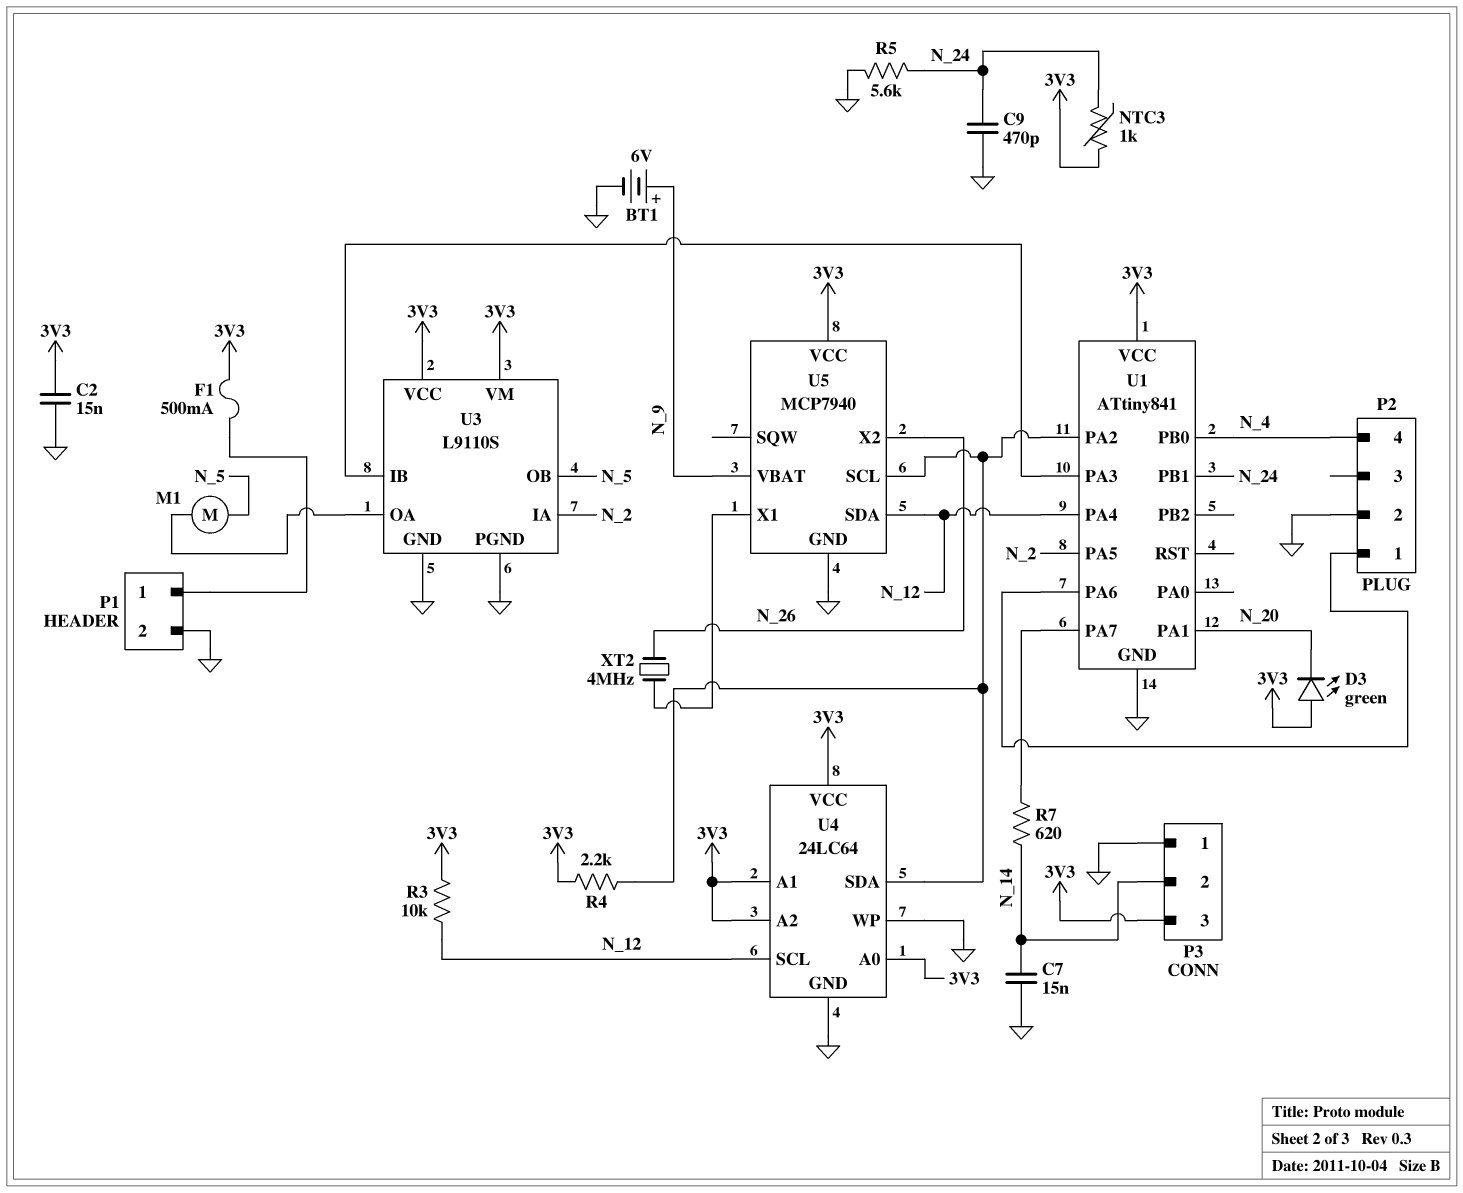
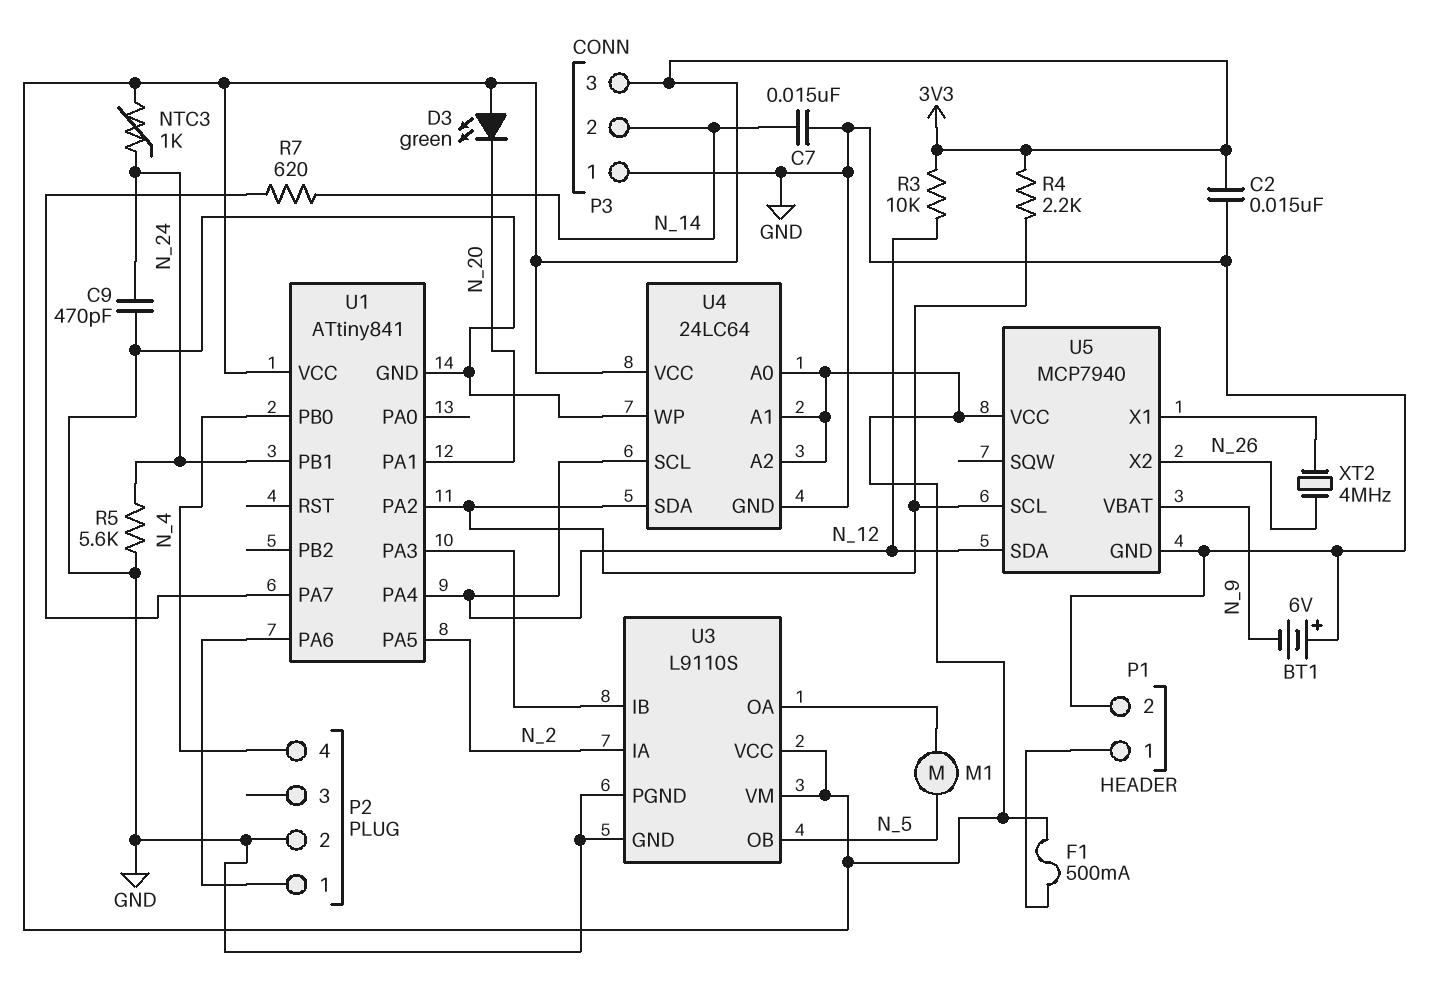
BT1: 6V (plus N_9, minus GND) -> 6V (plus GND, minus N_9)

